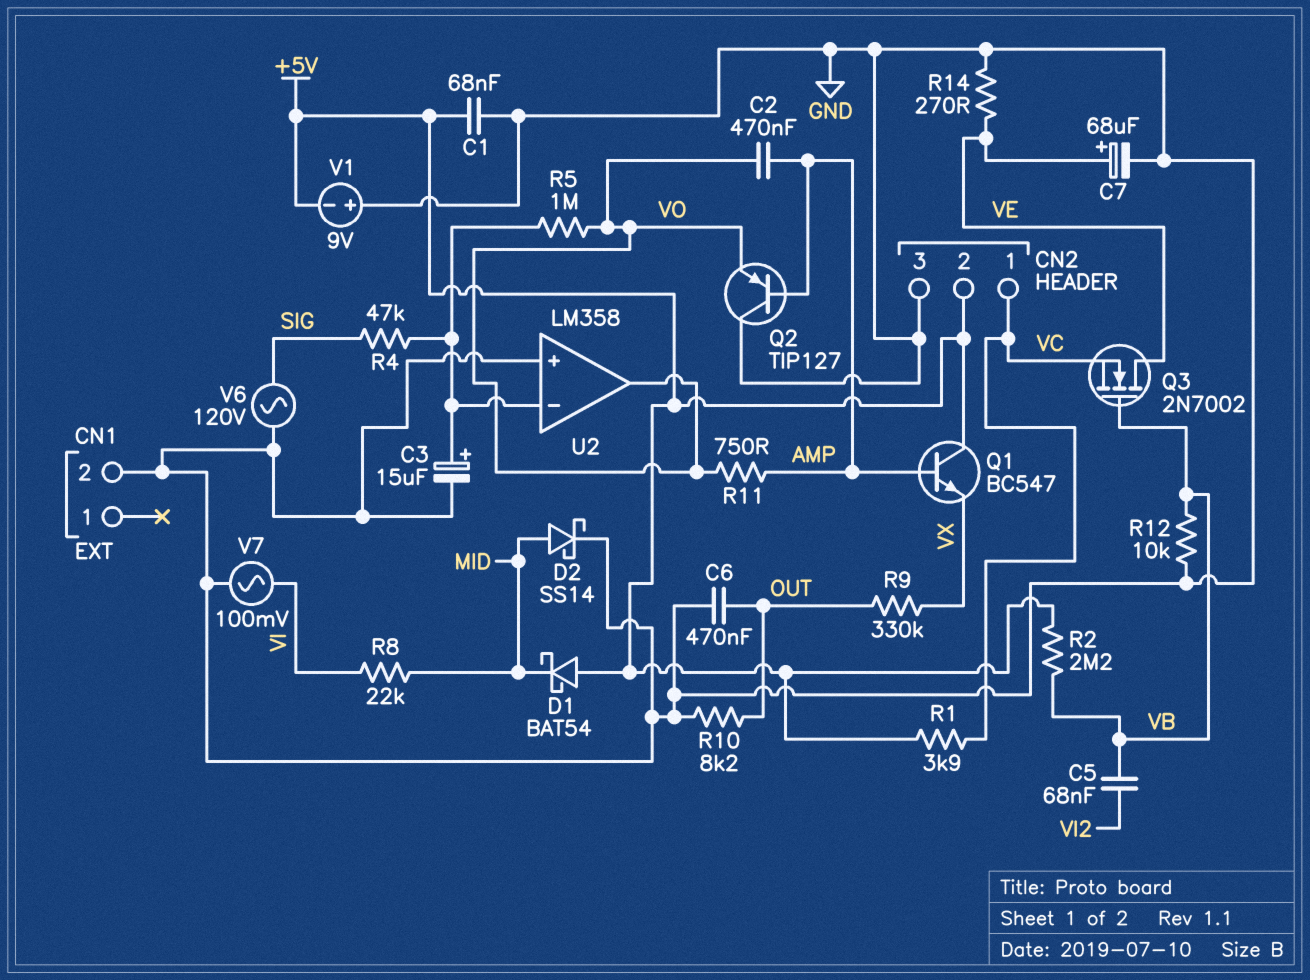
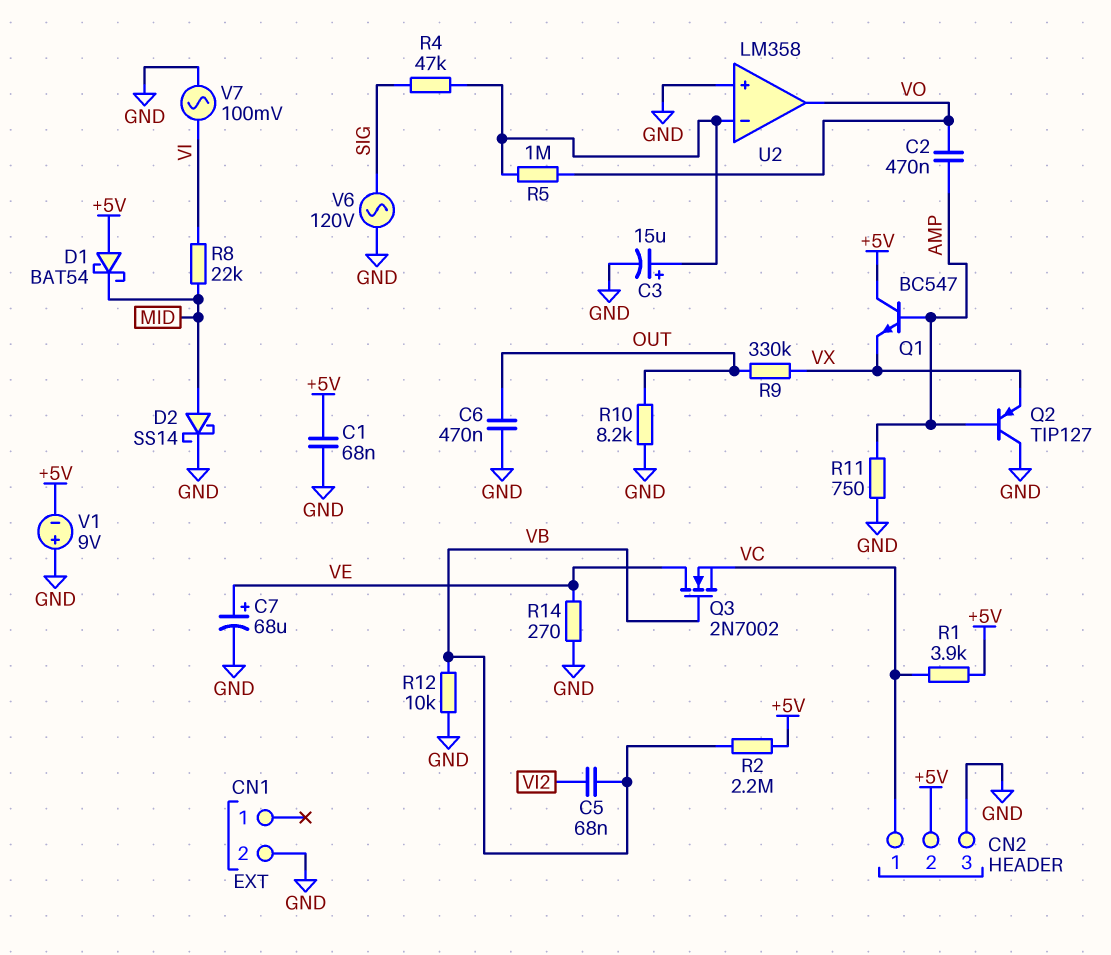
Q2: PNP TIP127 (B AMP, C GND, E VO) -> PNP TIP127 (B AMP, C GND, E VX)
R11: 750 (AMP, VO) -> 750 (AMP, GND)

